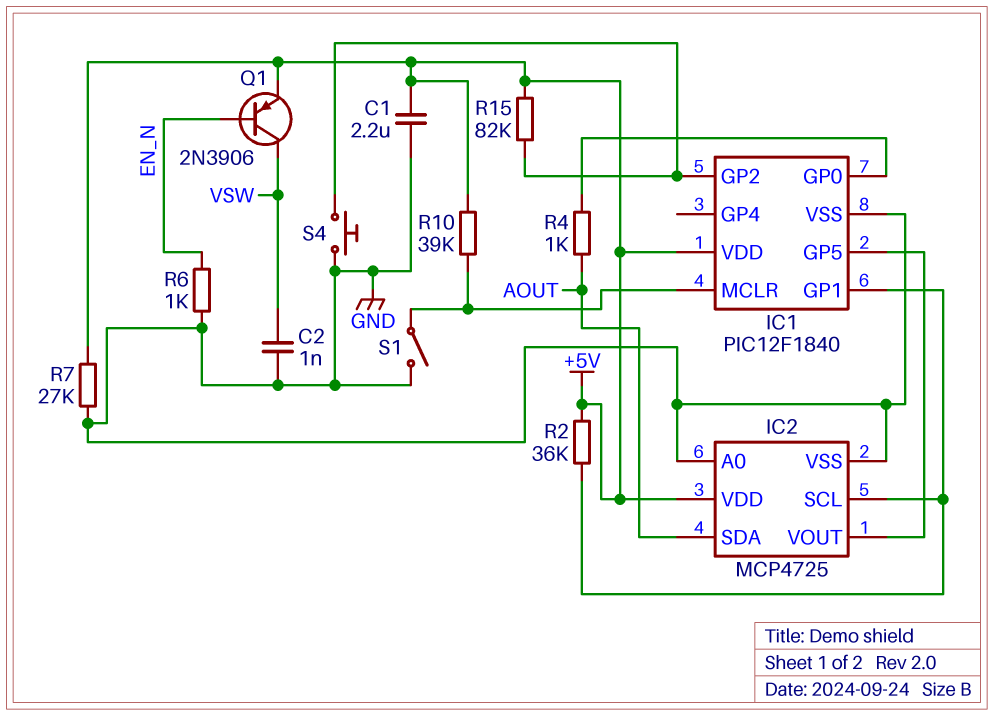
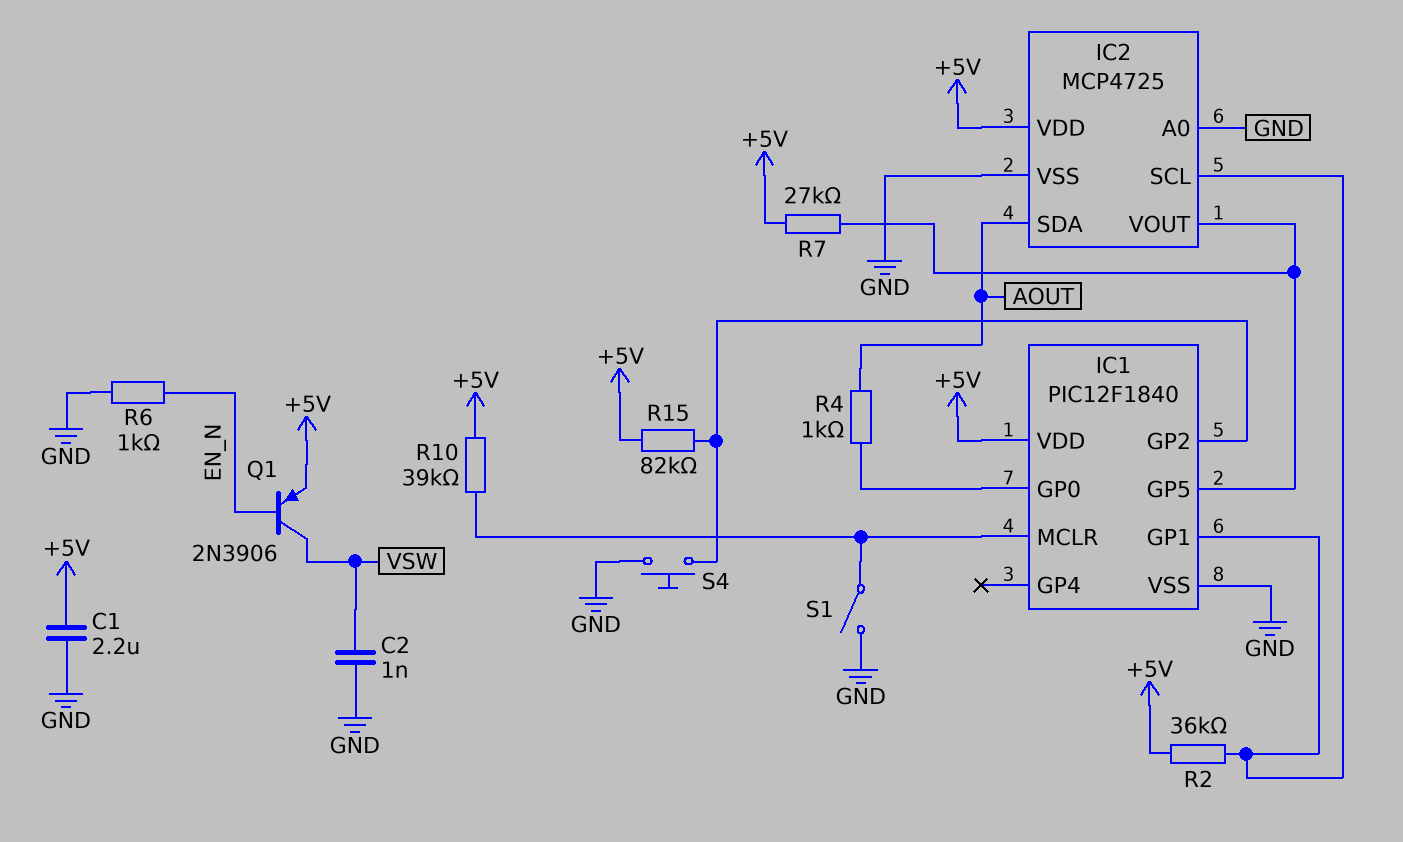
R7: 27k (+5V, GND) -> 27k (+5V, IC1/GP5)

